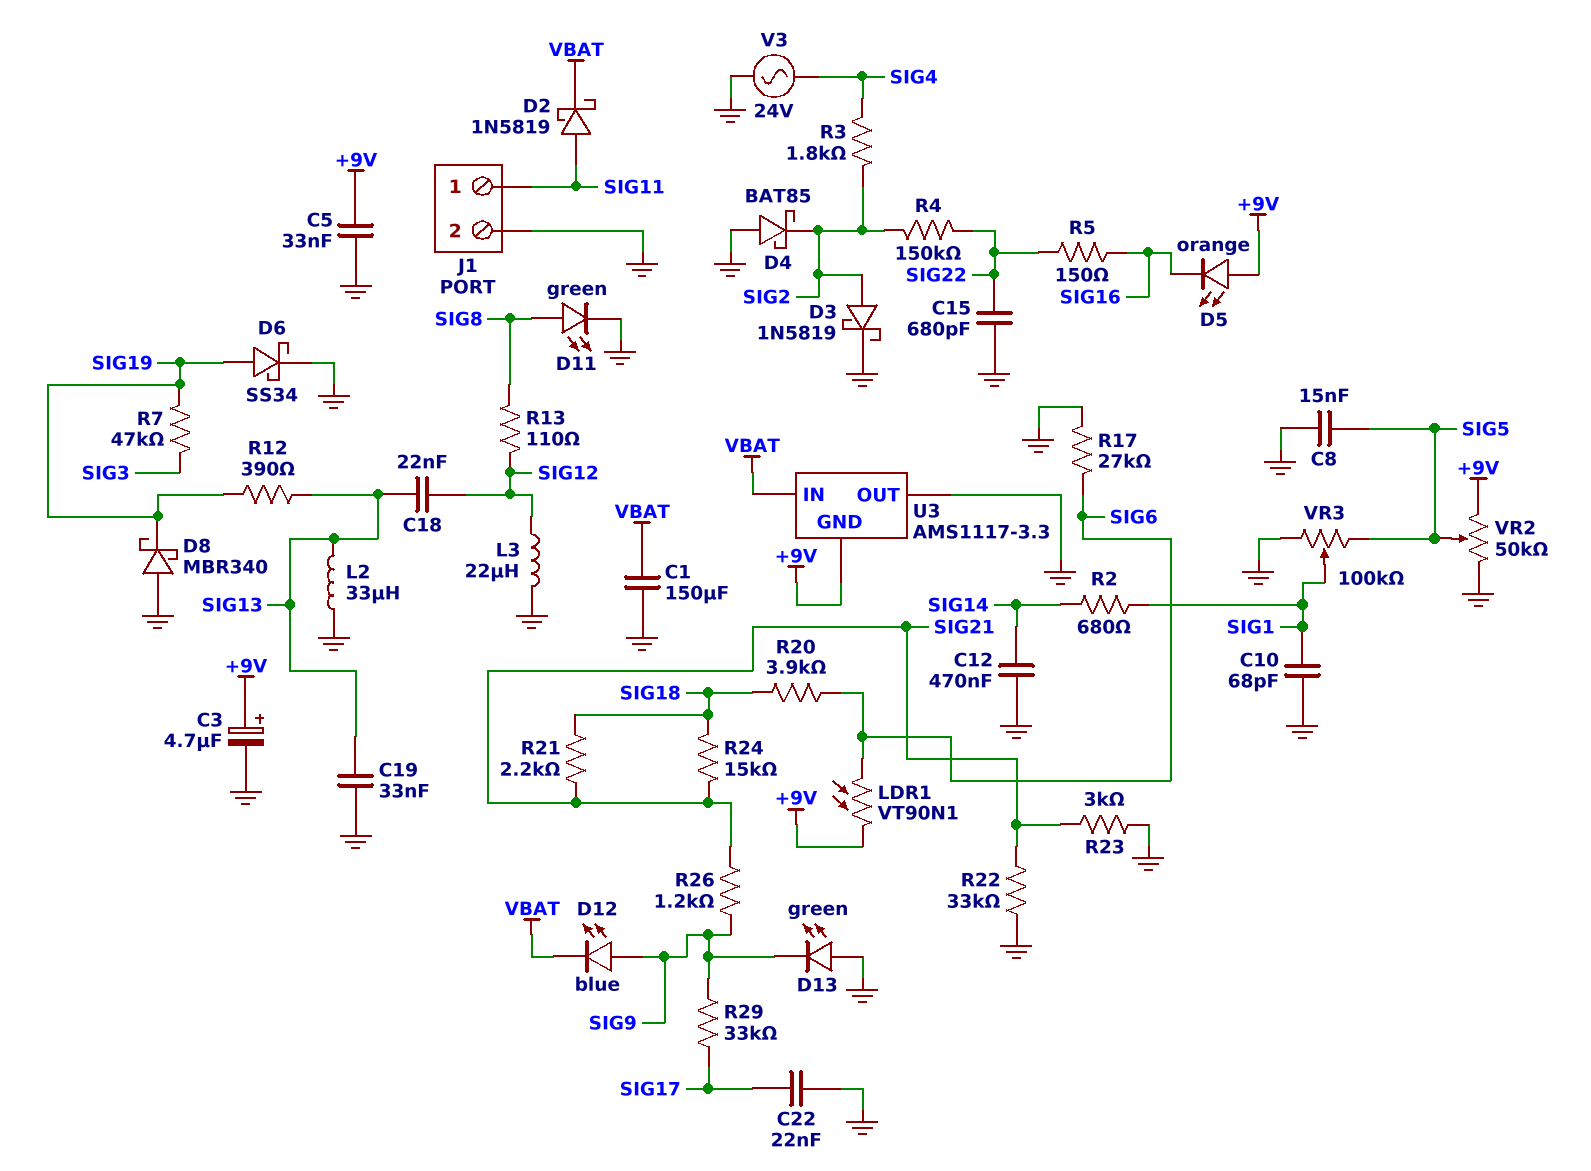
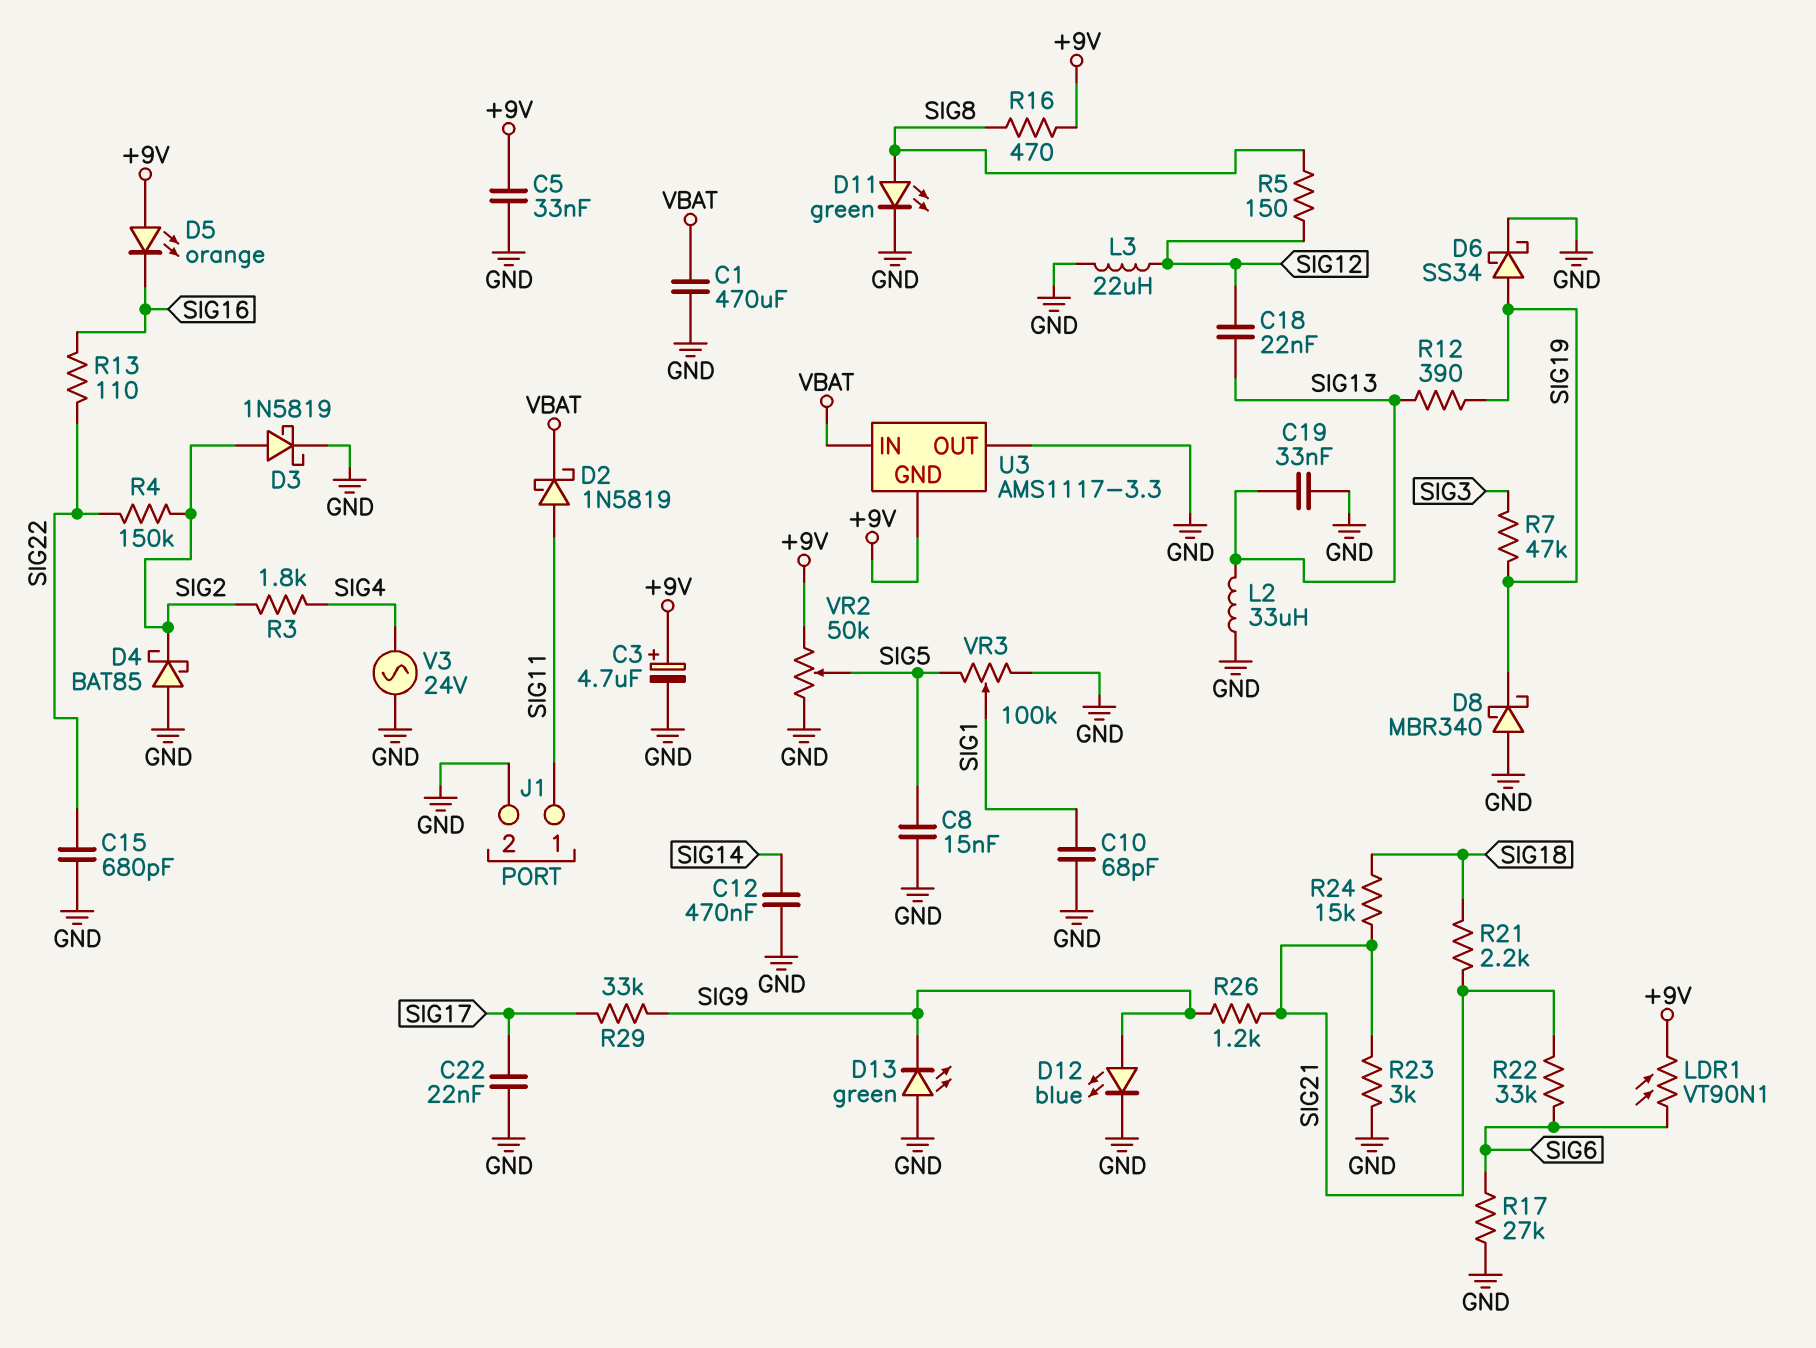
C1: 150uF (GND, VBAT) -> 470uF (GND, VBAT)
D12: LED blue (A SIG9, K VBAT) -> LED blue (A SIG9, K GND)
R2: 680 (SIG1, SIG14) -> none
R5: 150 (SIG16, SIG22) -> 150 (SIG8, SIG12)
R13: 110 (SIG8, SIG12) -> 110 (SIG16, SIG22)
R16: none -> 470 (+9V, SIG8)
R20: 3.9k (SIG6, SIG18) -> none
R22: 33k (GND, SIG21) -> 33k (SIG6, SIG21)

